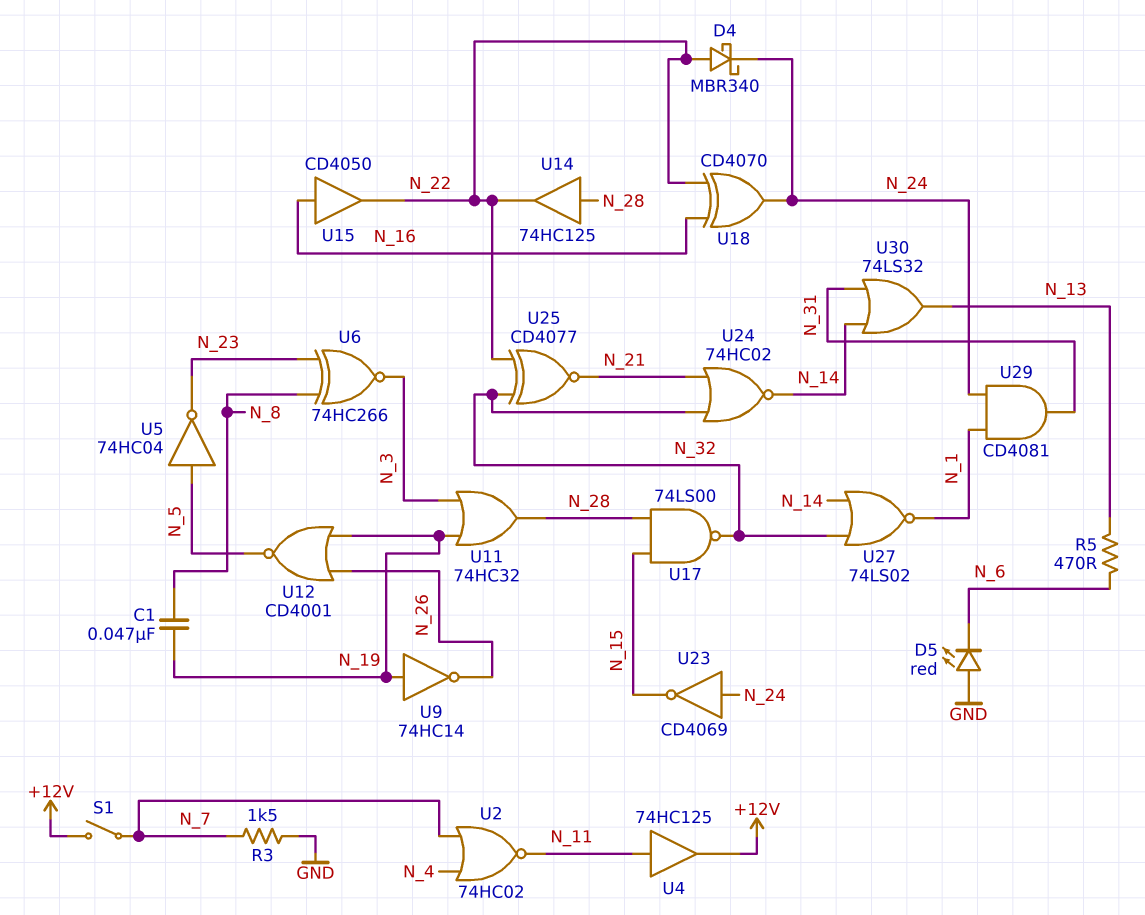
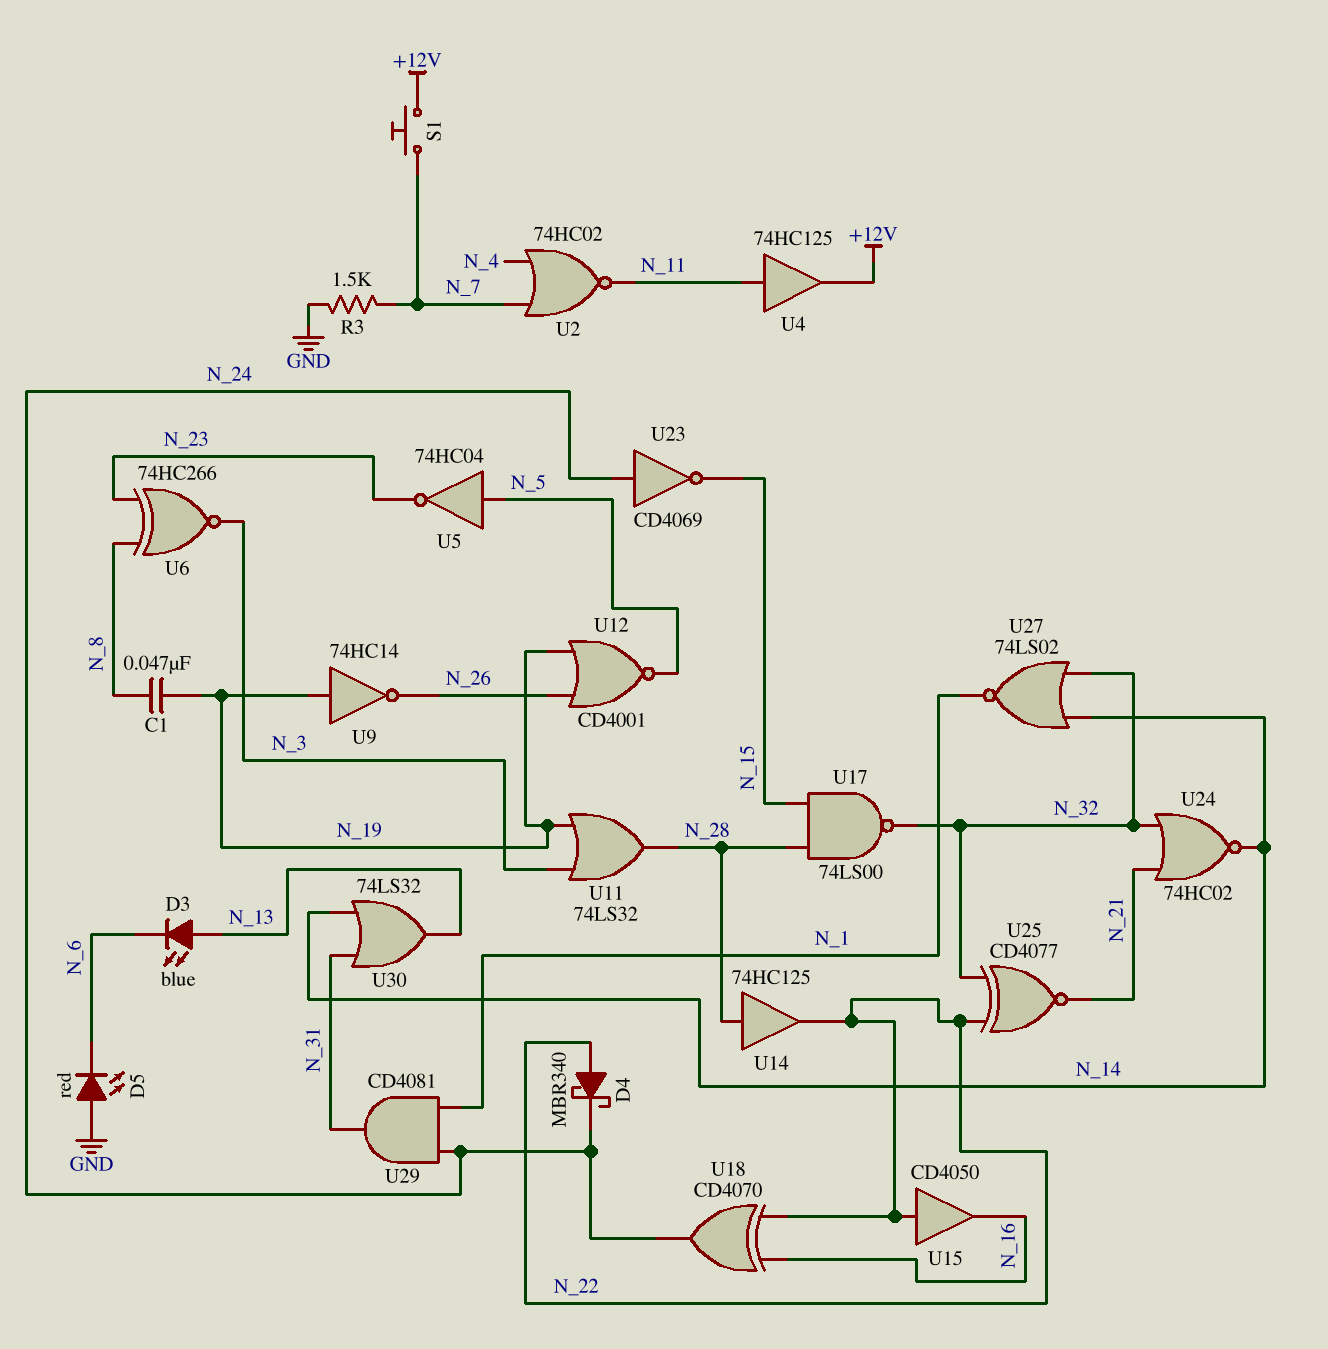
D3: none -> LED blue (A N_13, K N_6)
R5: 470 (N_6, N_13) -> none
S1: switch (+12V, N_7) -> button (+12V, N_7)
U11: OR 74HC32 (in N_3, in N_19, out N_28) -> OR 74LS32 (in N_3, in N_19, out N_28)
U15: buffer CD4050 (in N_16, out N_22) -> buffer CD4050 (in N_22, out N_16)

